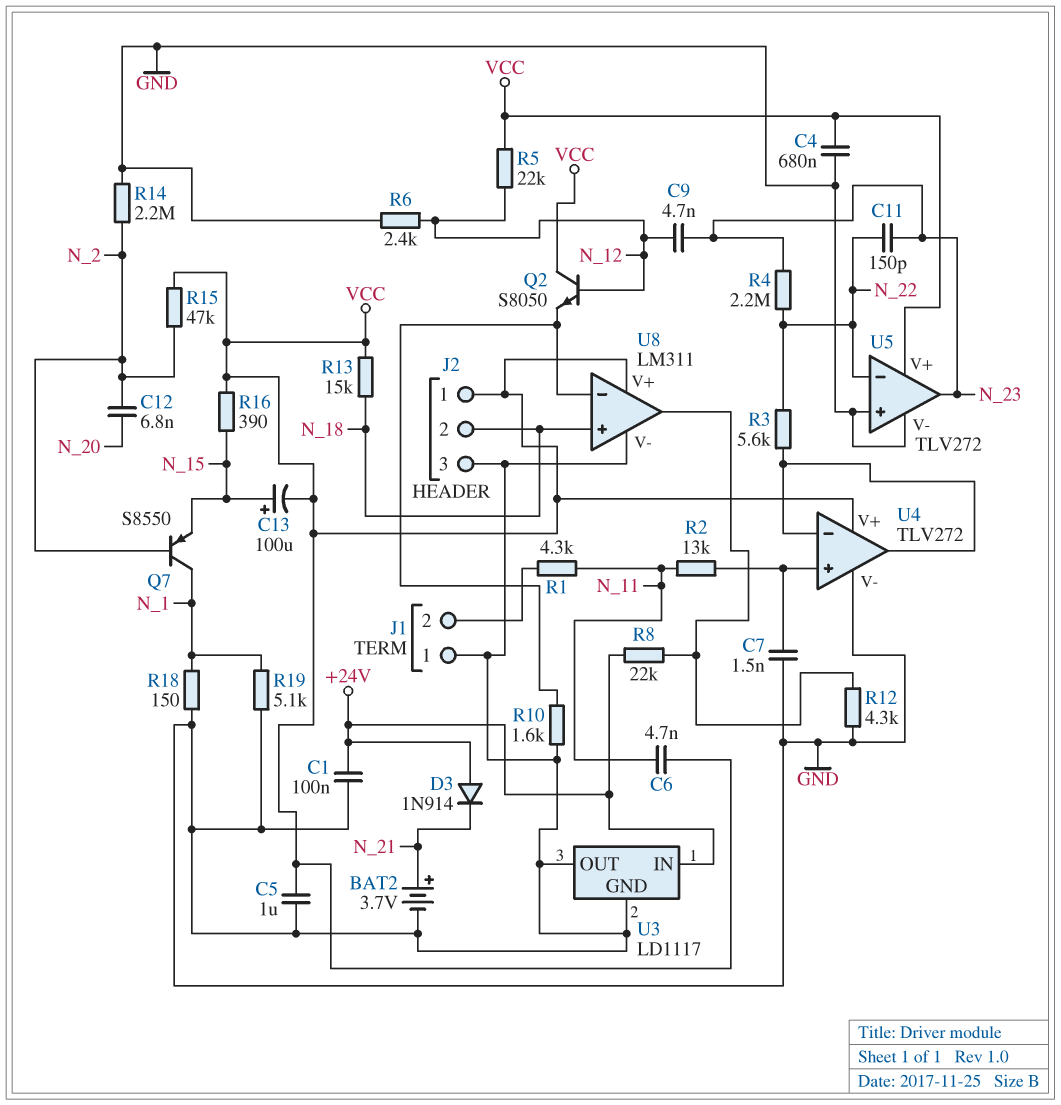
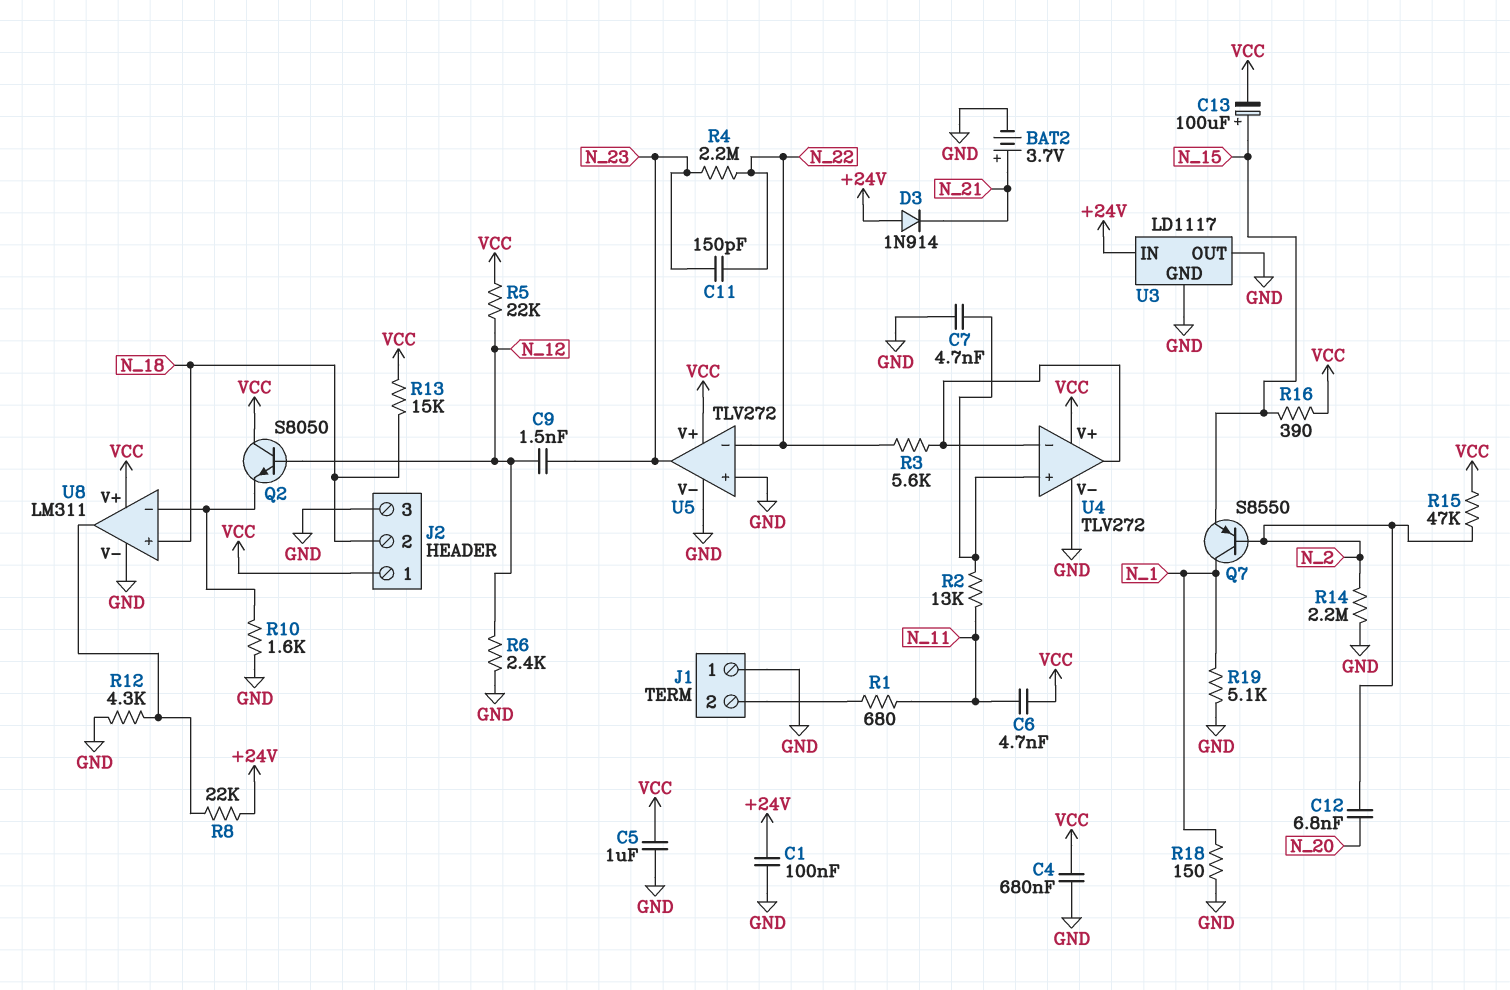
C7: 1.5nF (GND, U4/in+) -> 4.7nF (GND, U4/in+)
C9: 4.7nF (N_12, N_23) -> 1.5nF (N_12, N_23)
R1: 4.3k (J1/2, N_11) -> 680 (J1/2, N_11)

